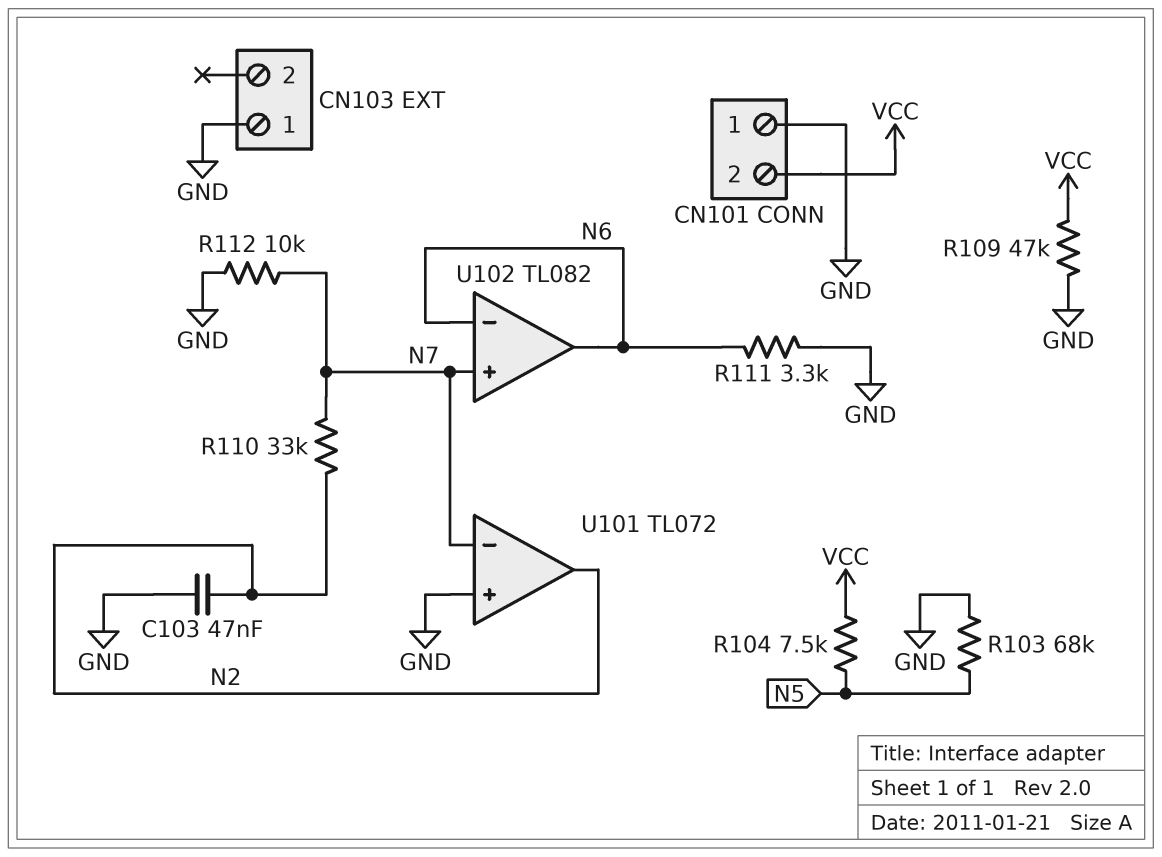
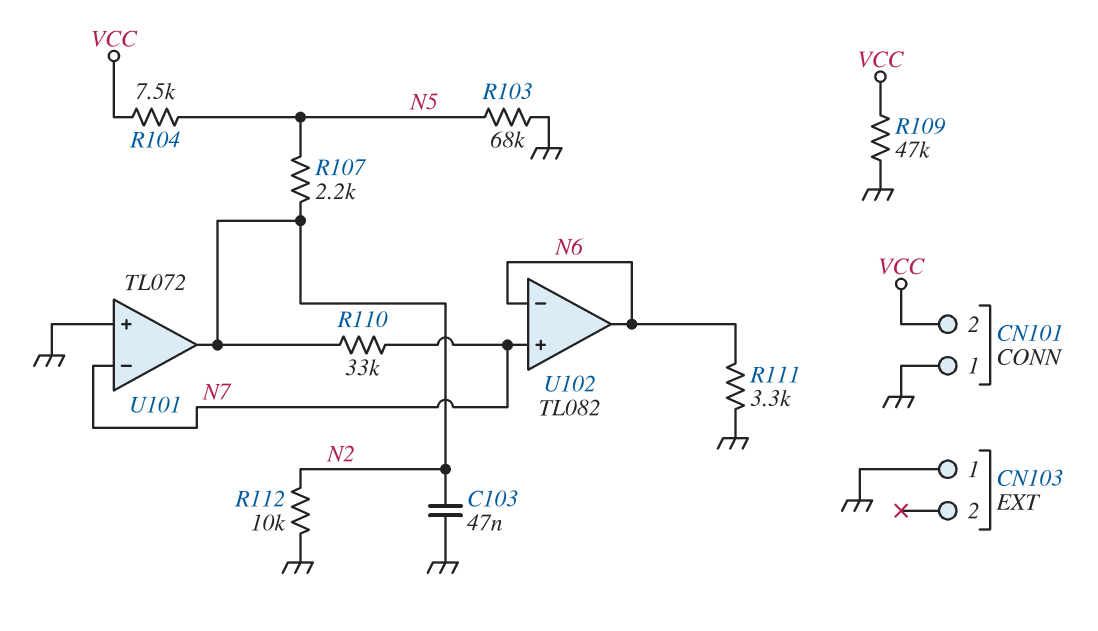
R107: none -> 2.2k (N2, N5)
R112: 10k (GND, N7) -> 10k (GND, N2)

